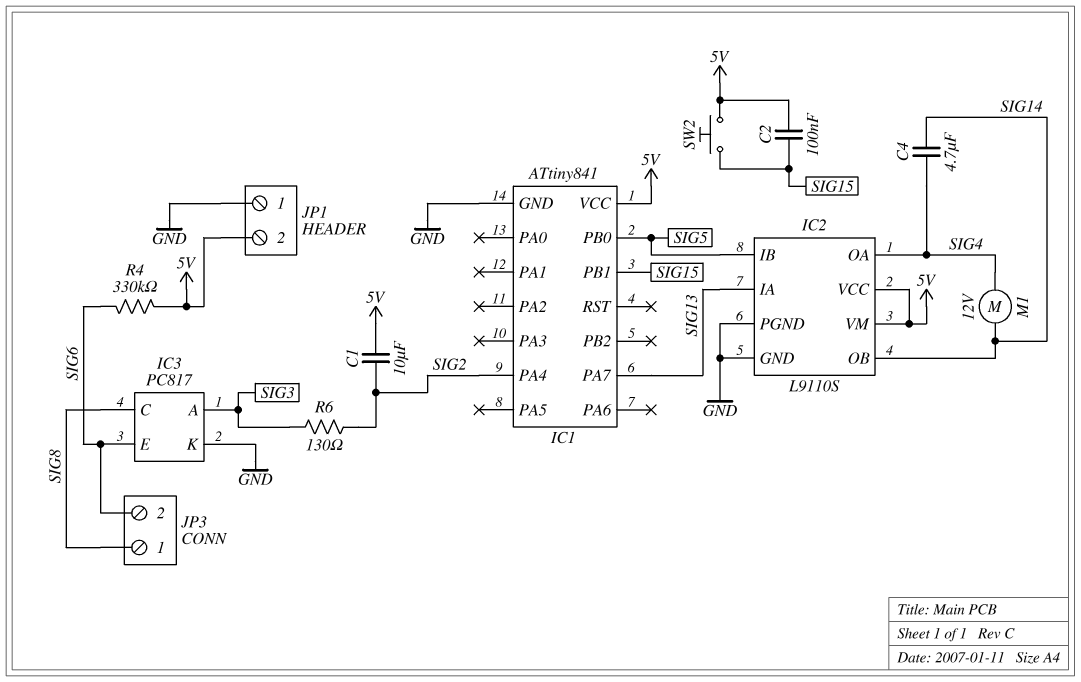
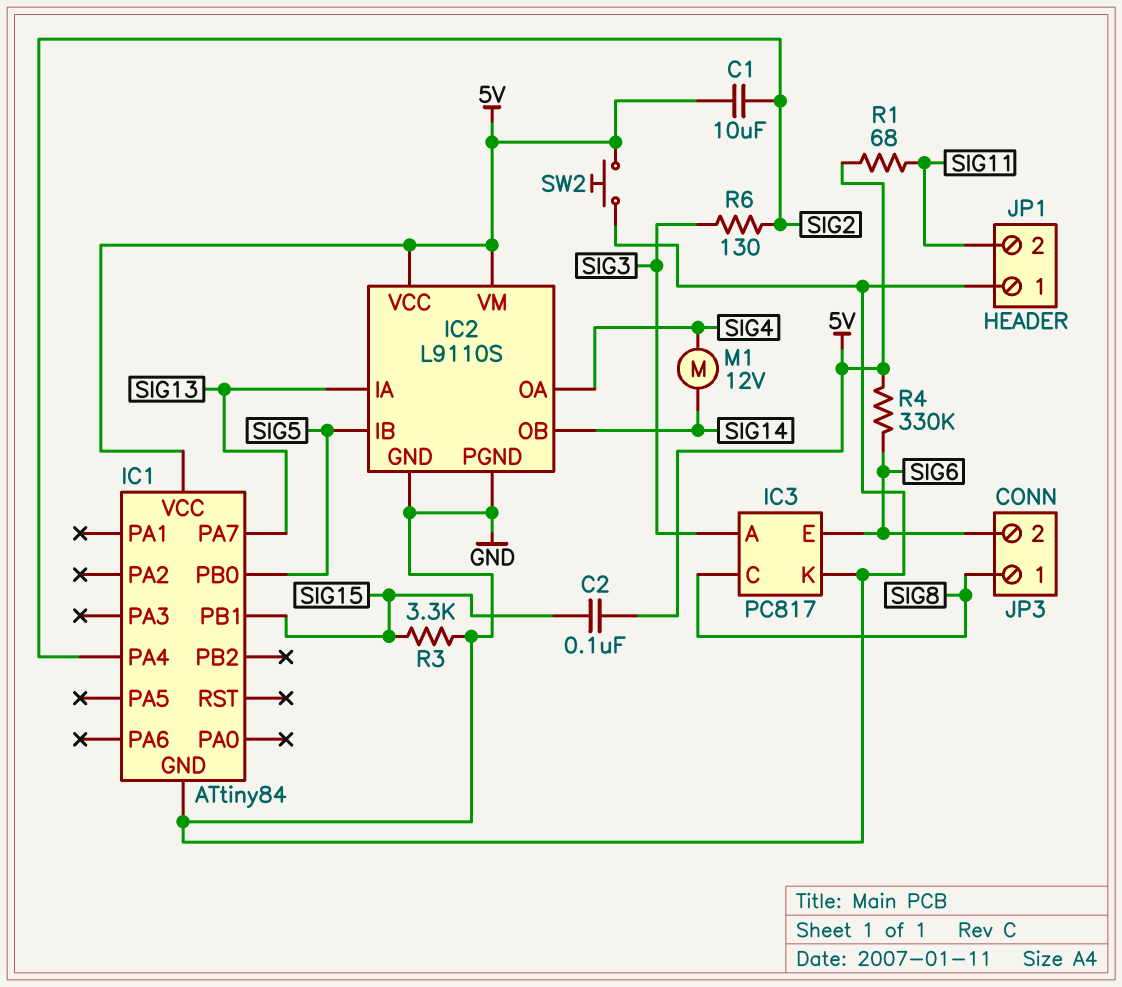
C4: 4.7uF (SIG4, SIG14) -> none
IC1: ATtiny841 -> ATtiny84
JP1 pin 2: 5V -> SIG11
R1: none -> 68 (5V, SIG11)
R3: none -> 3.3k (GND, SIG15)
SW2: button (5V, SIG15) -> button (5V, GND)

